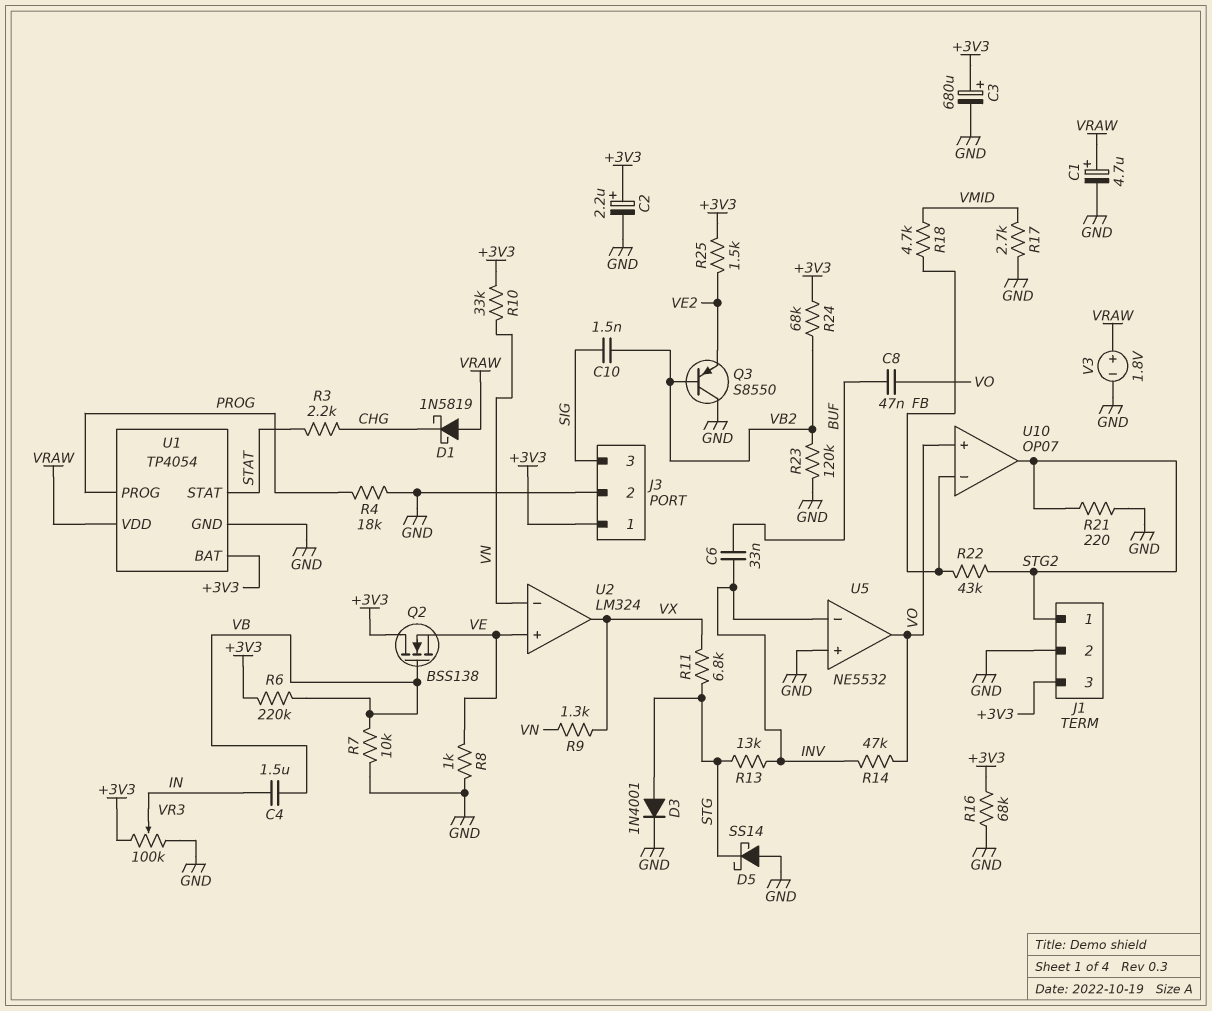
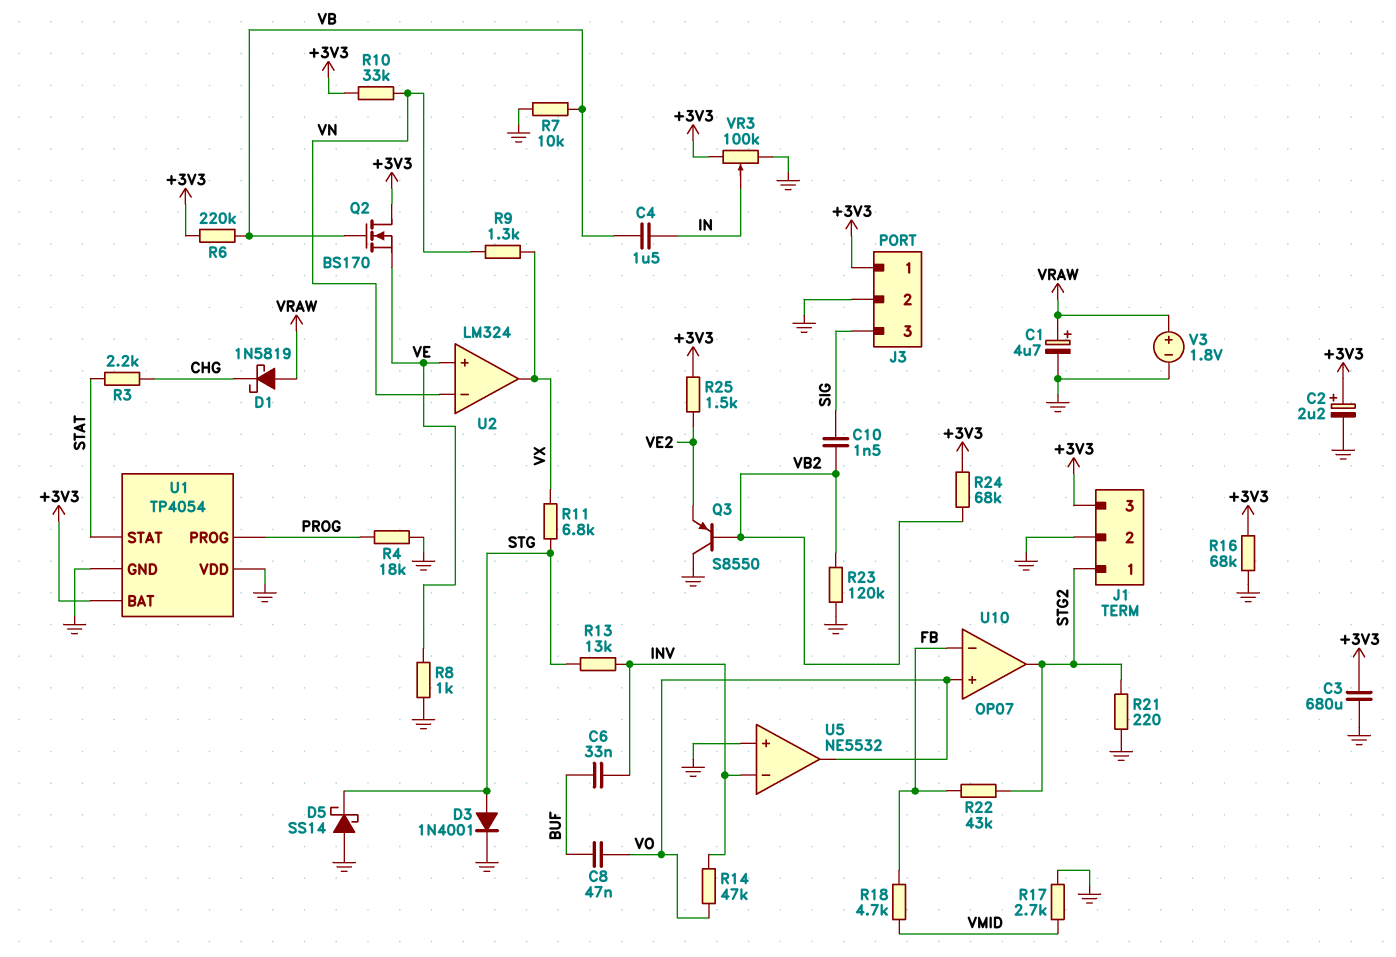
C3: 680uF (plus +3V3, minus GND) -> 680uF (+3V3, GND)
Q2: NMOS BSS138 (G VB, D +3V3, S VE) -> NMOS BS170 (G VB, D +3V3, S VE)
U1 pin VDD: VRAW -> GND

